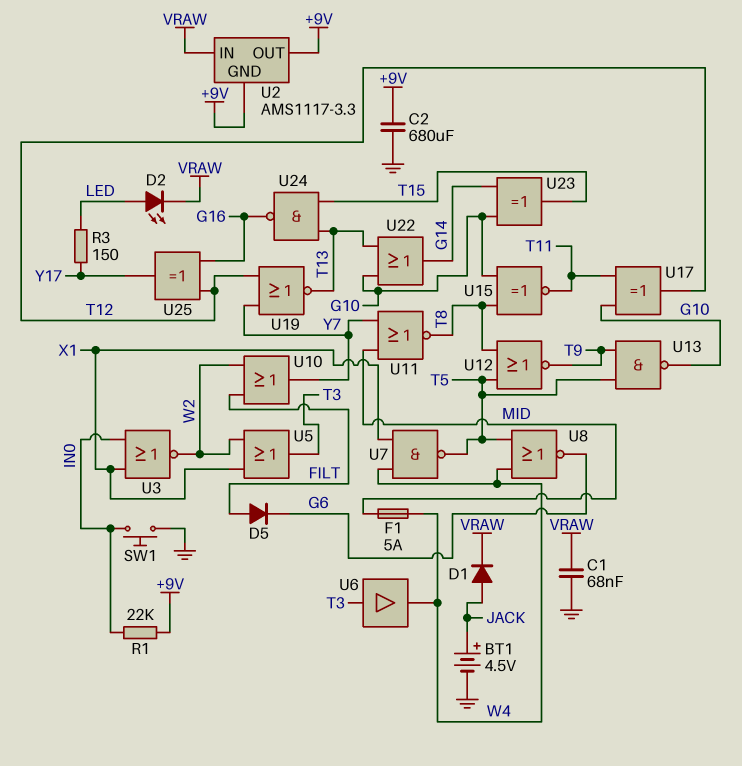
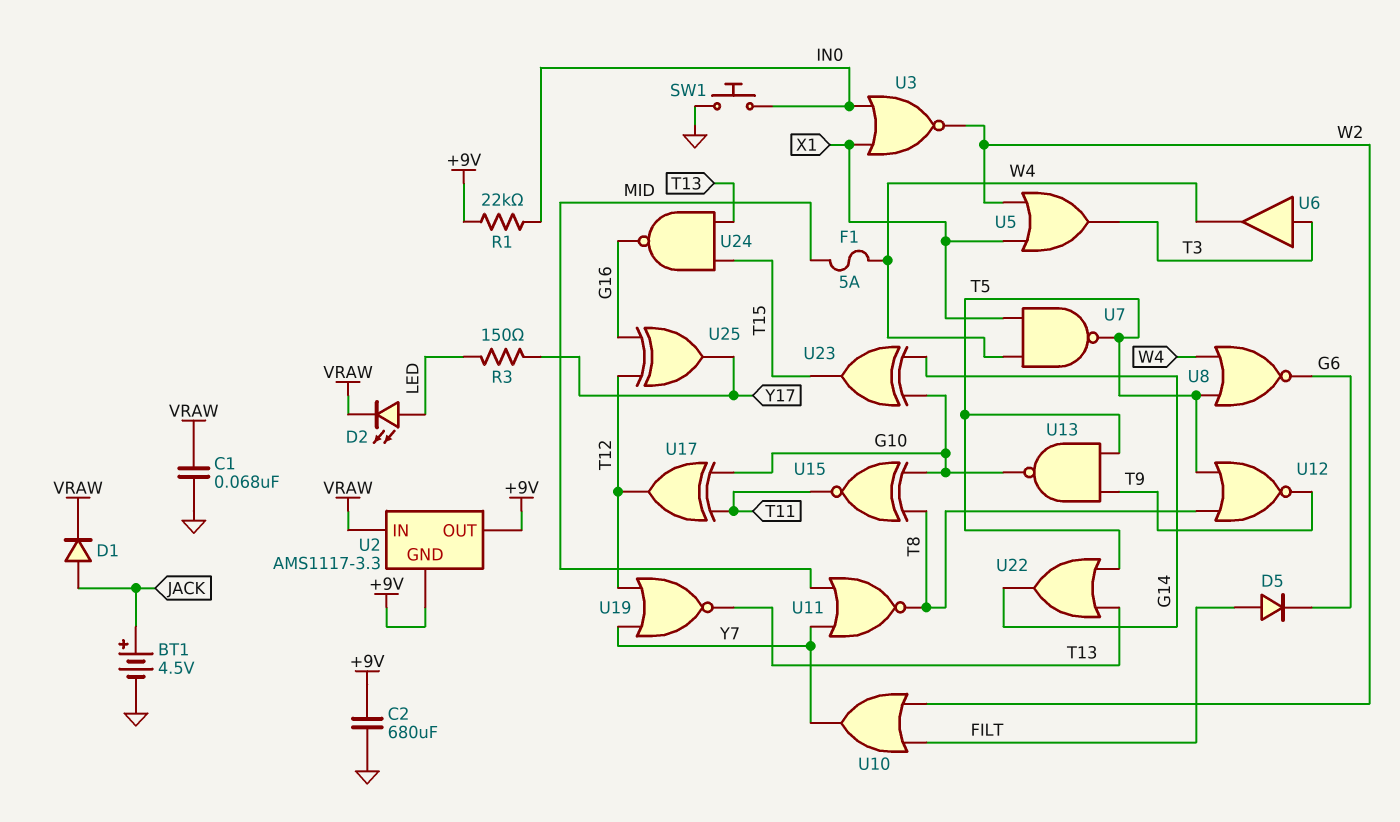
U22: OR (in G10, in T13, out G14) -> OR (in T5, in T13, out G14)

